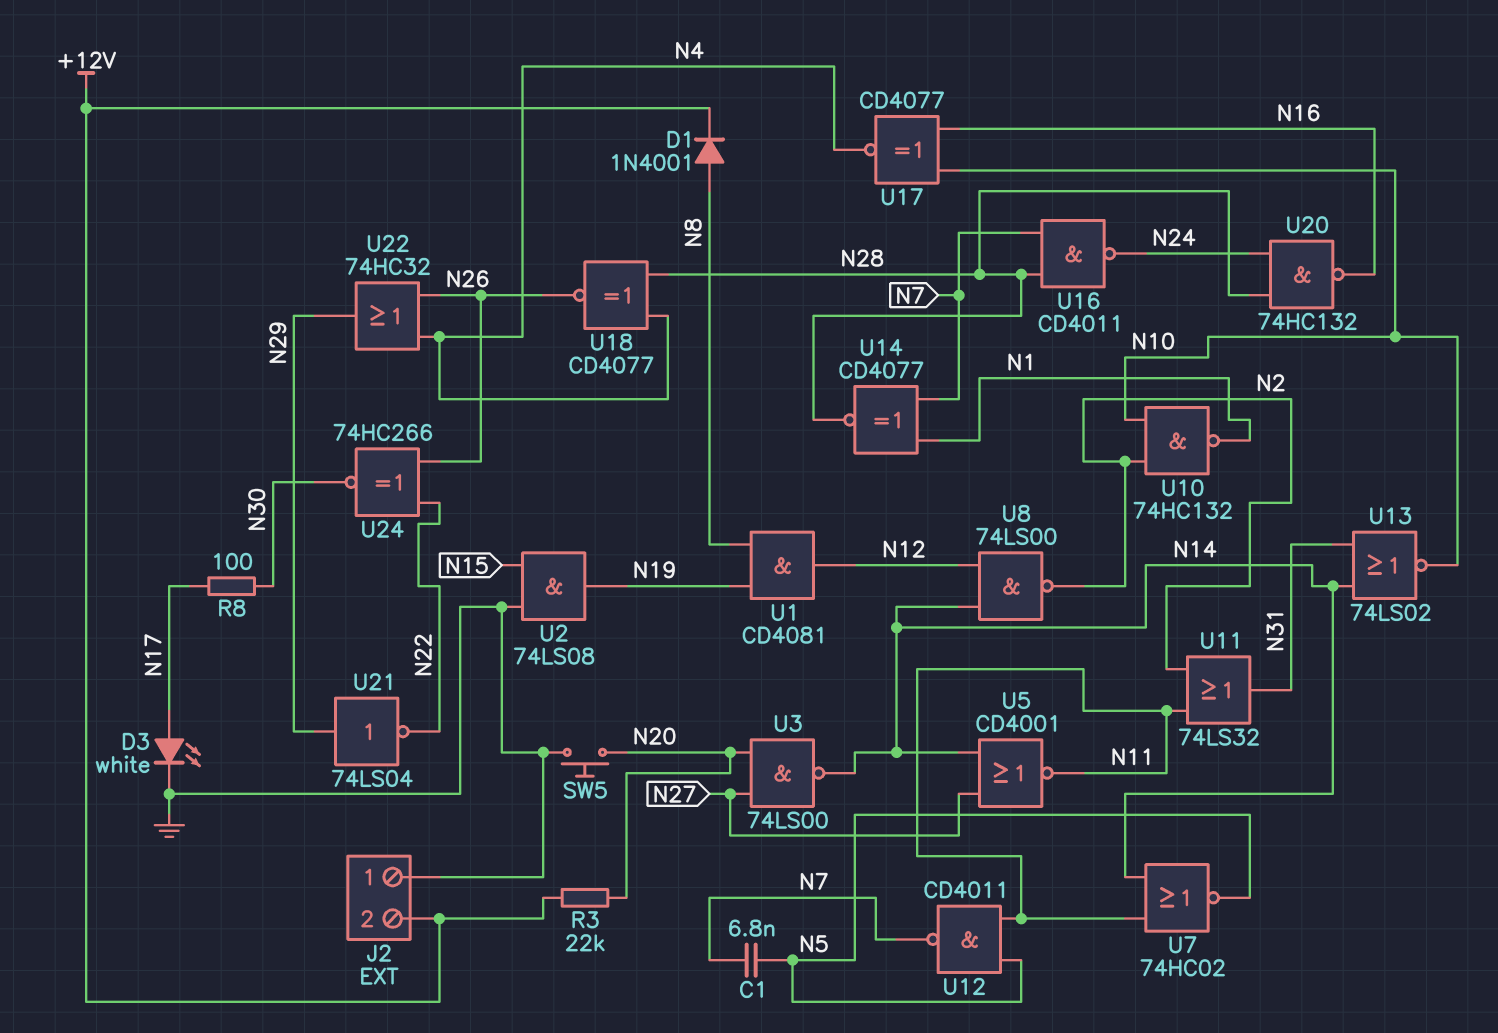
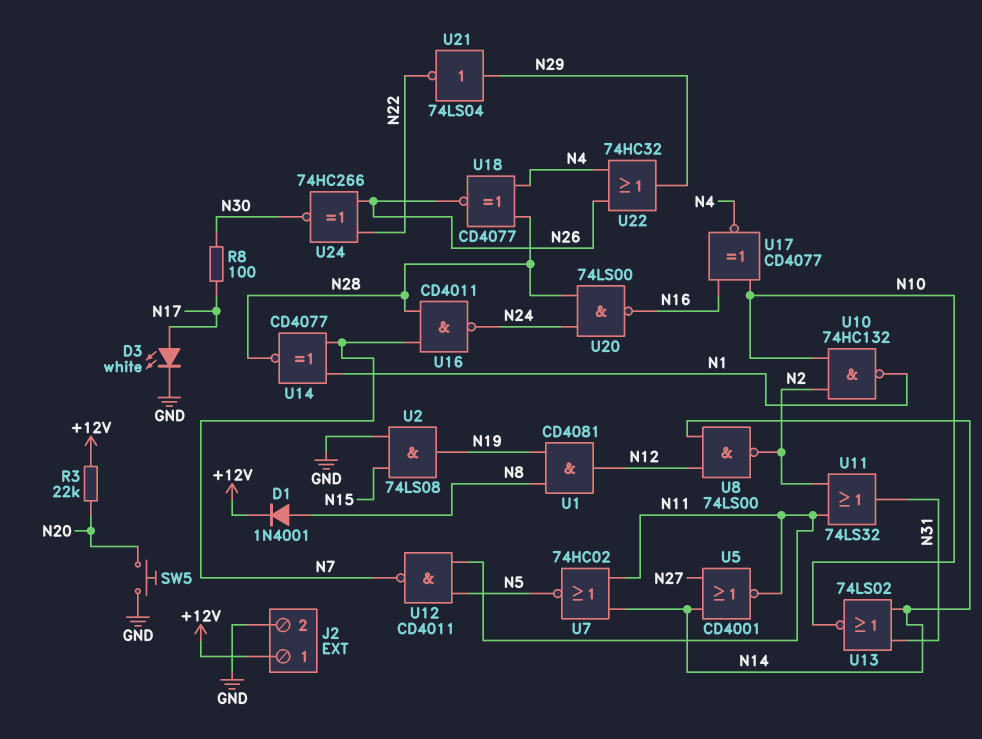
C1: 6.8nF (N5, N7) -> none
J2 pin 1: GND -> +12V
J2 pin 2: +12V -> GND
U3: NAND 74LS00 (in N20, in N27, out N14) -> none
U20: NAND 74HC132 (in N24, in N28, out N16) -> NAND 74LS00 (in N24, in N28, out N16)

